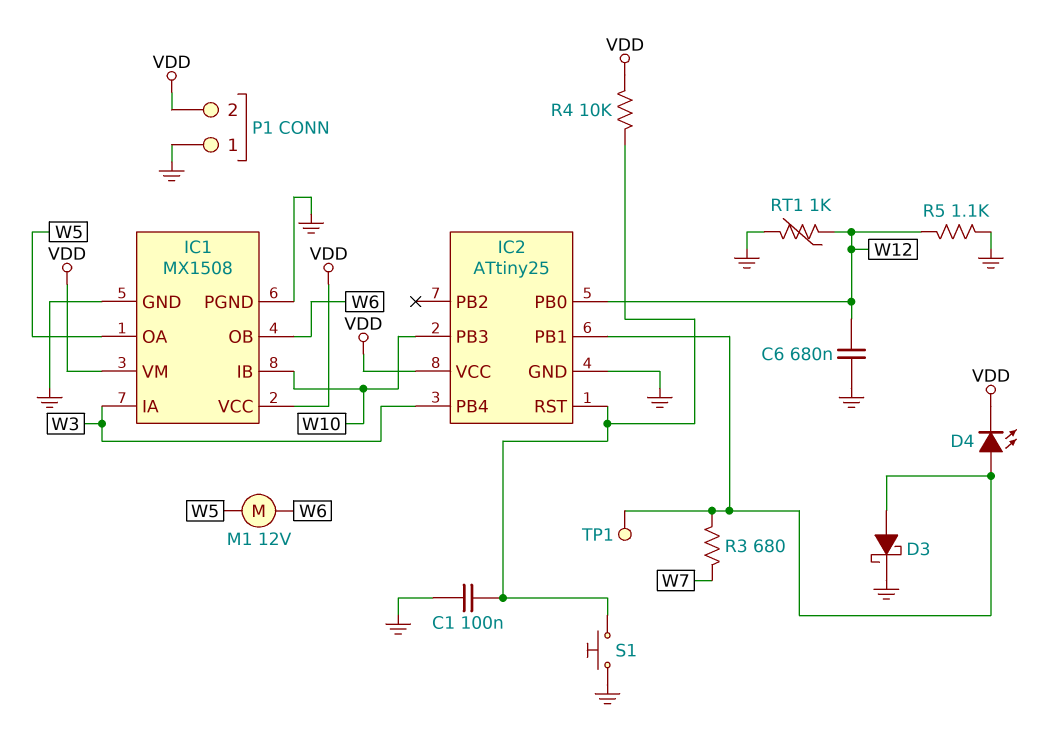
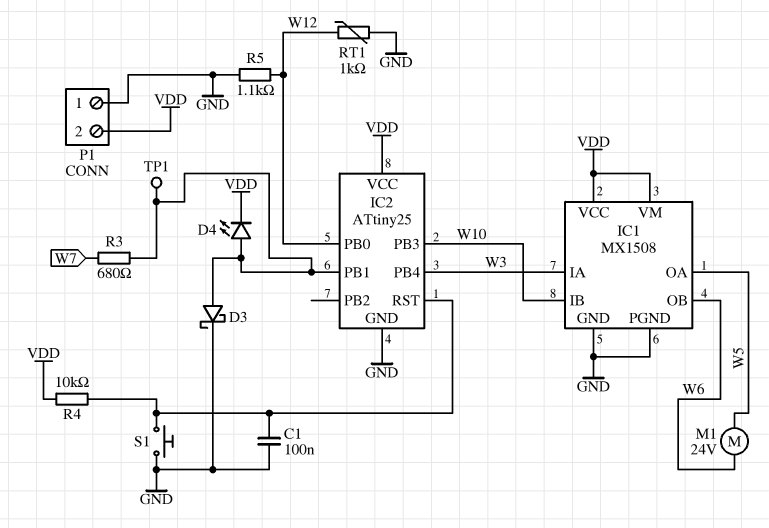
C6: 680nF (GND, W12) -> none
M1: motor 12V (W5, W6) -> motor 24V (W5, W6)

